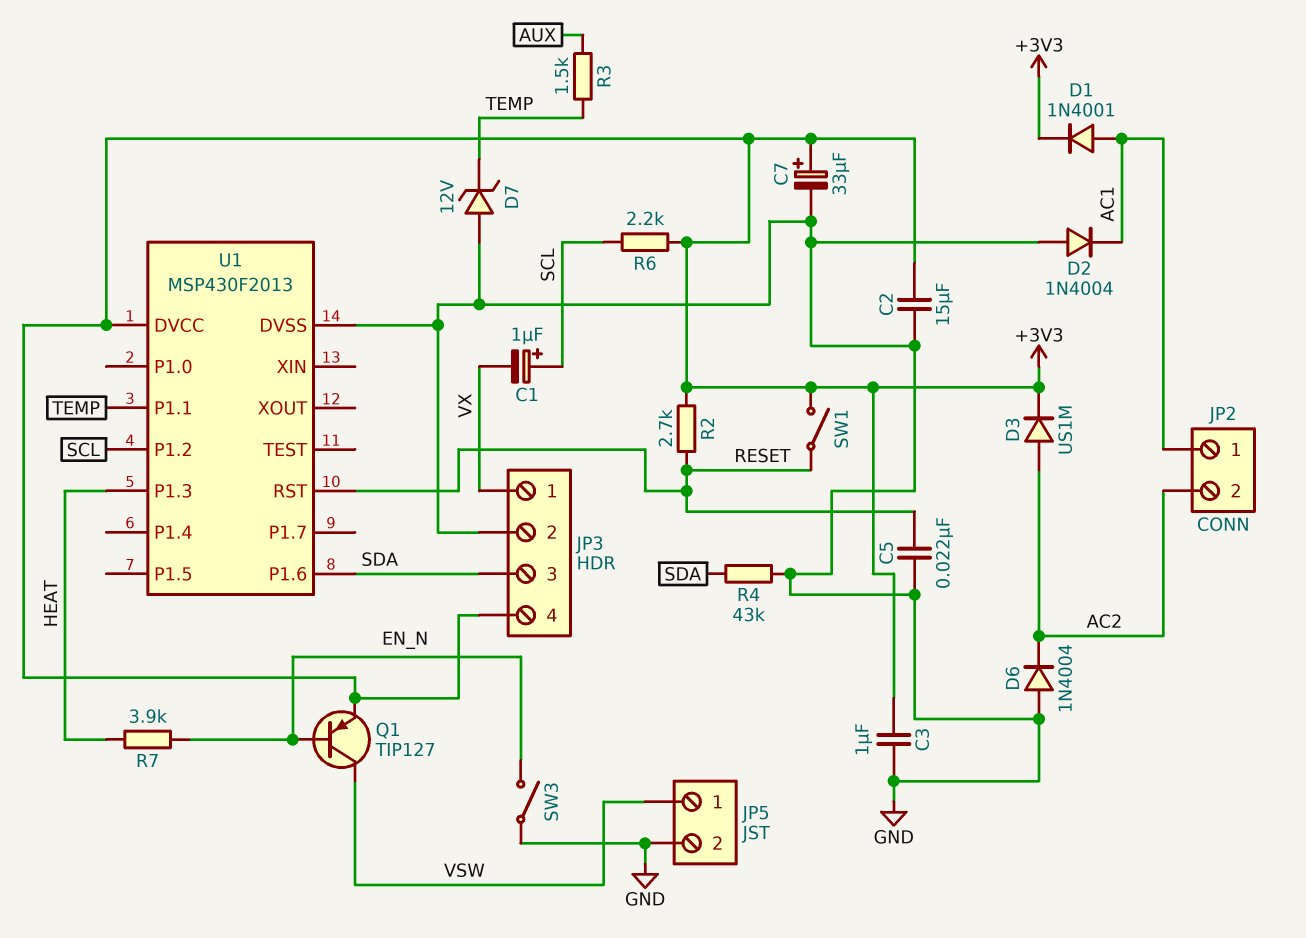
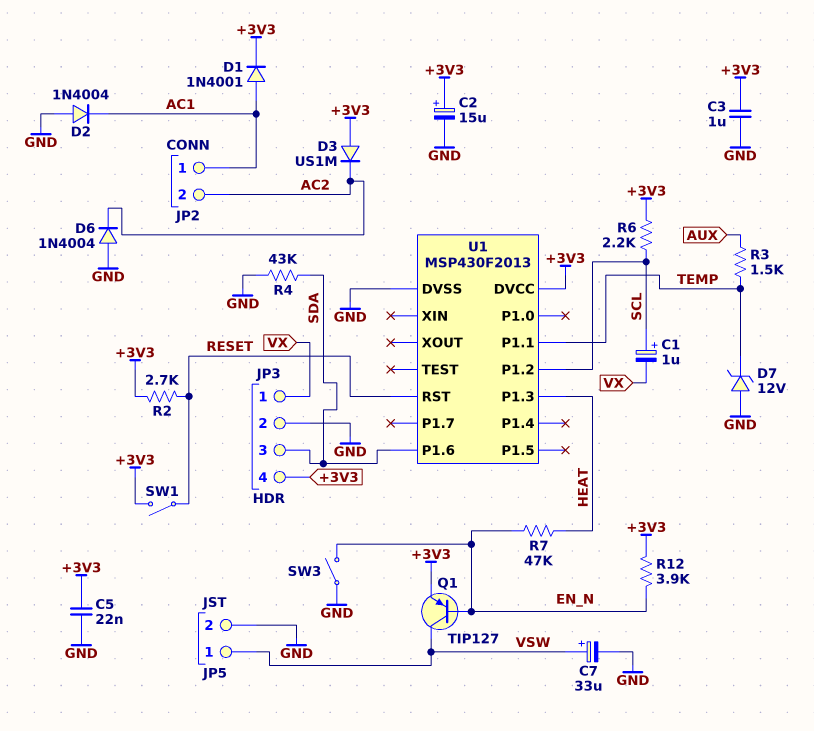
C2: 15uF (+3V3, GND) -> 15uF (plus +3V3, minus GND)
C5: 22nF (GND, RESET) -> 22nF (+3V3, GND)
C7: 33uF (plus +3V3, minus GND) -> 33uF (plus VSW, minus GND)
D3: diode US1M (A AC2, K +3V3) -> diode US1M (A +3V3, K AC2)
R7: 3.9k (EN_N, HEAT) -> 47k (EN_N, HEAT)
R12: none -> 3.9k (+3V3, EN_N)

